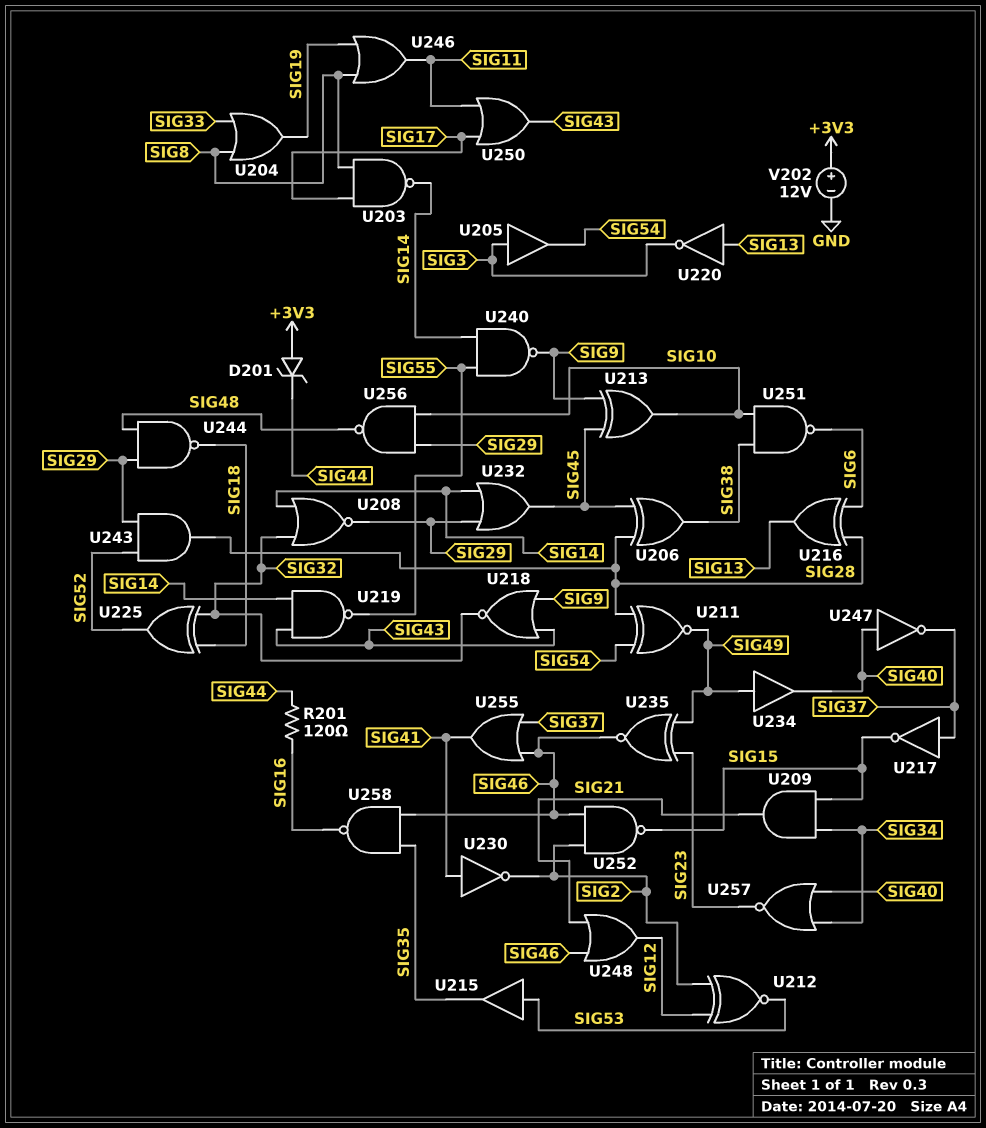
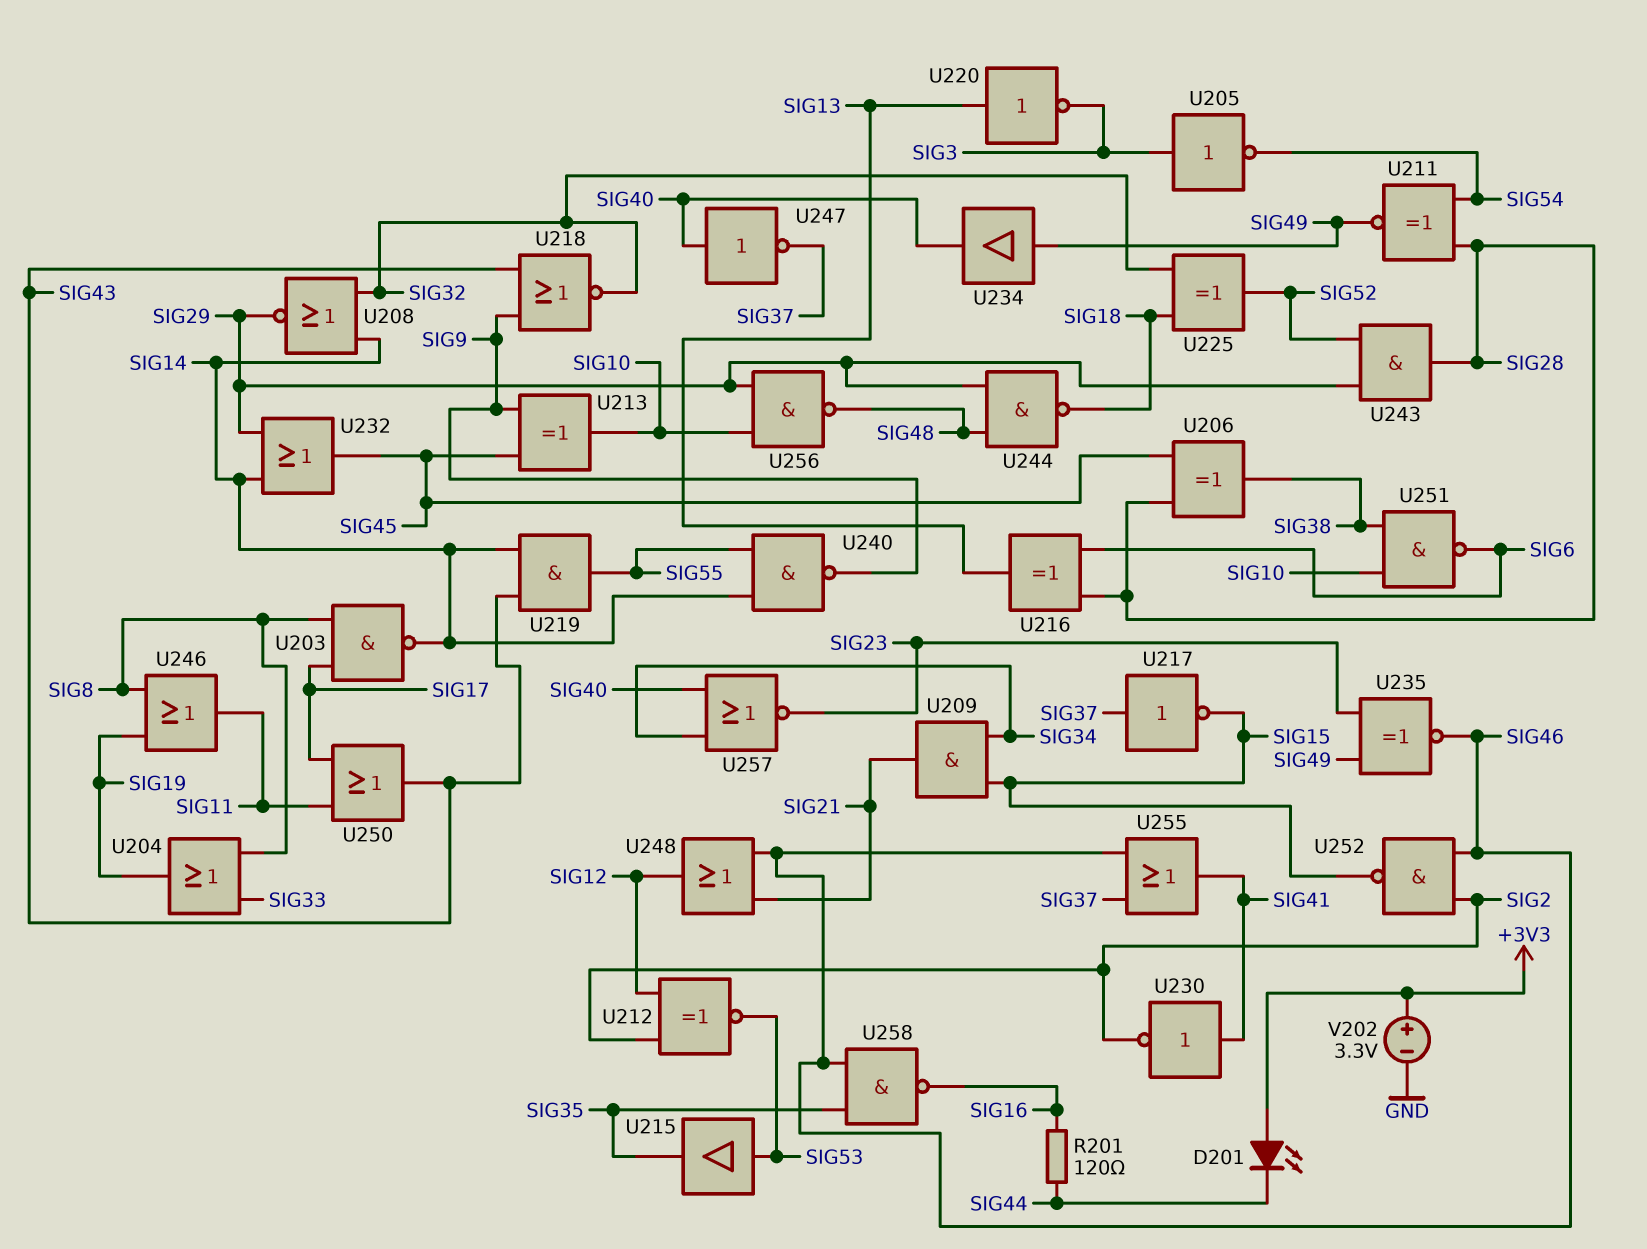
D201: zener (A +3V3, K SIG44) -> LED (A +3V3, K SIG44)
U205: buffer (in SIG3, out SIG54) -> NOT (in SIG3, out SIG54)
U219: NAND (in SIG14, in SIG43, out SIG55) -> AND (in SIG14, in SIG43, out SIG55)
V202: 12V (plus +3V3, minus GND) -> 3.3V (plus +3V3, minus GND)

